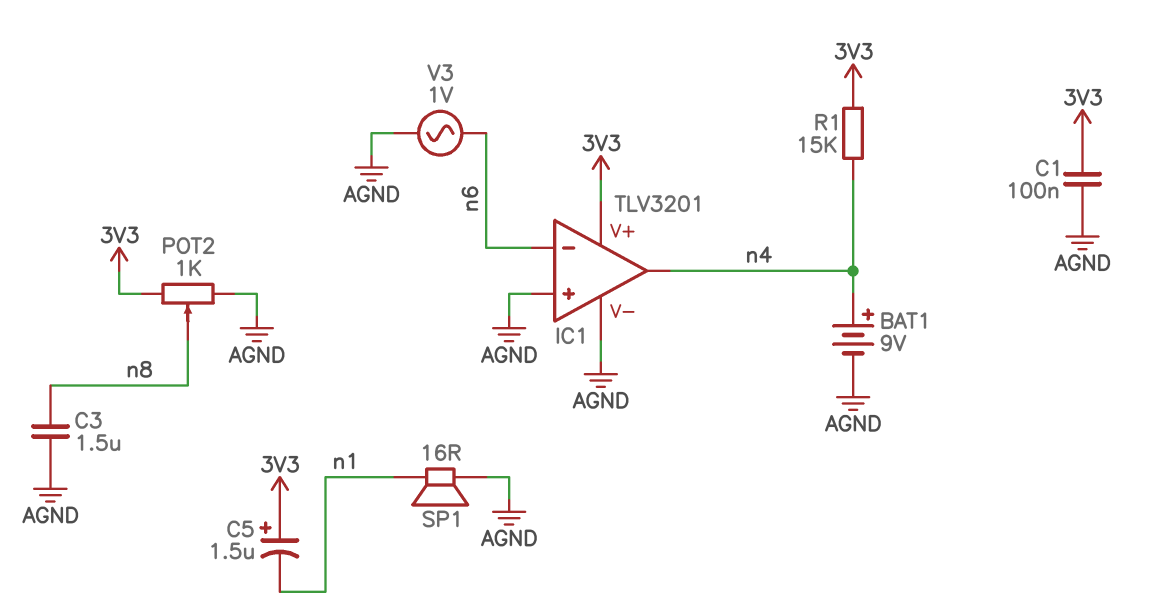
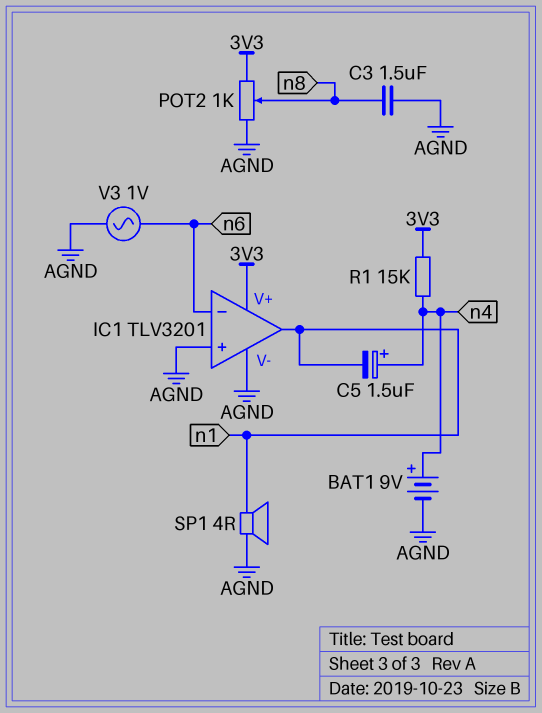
C1: 100nF (3V3, AGND) -> none
C5: 1.5uF (plus 3V3, minus n1) -> 1.5uF (plus n4, minus n1)
IC1 pin out: n4 -> n1
SP1: speaker 16R (AGND, n1) -> speaker 4R (AGND, n1)

